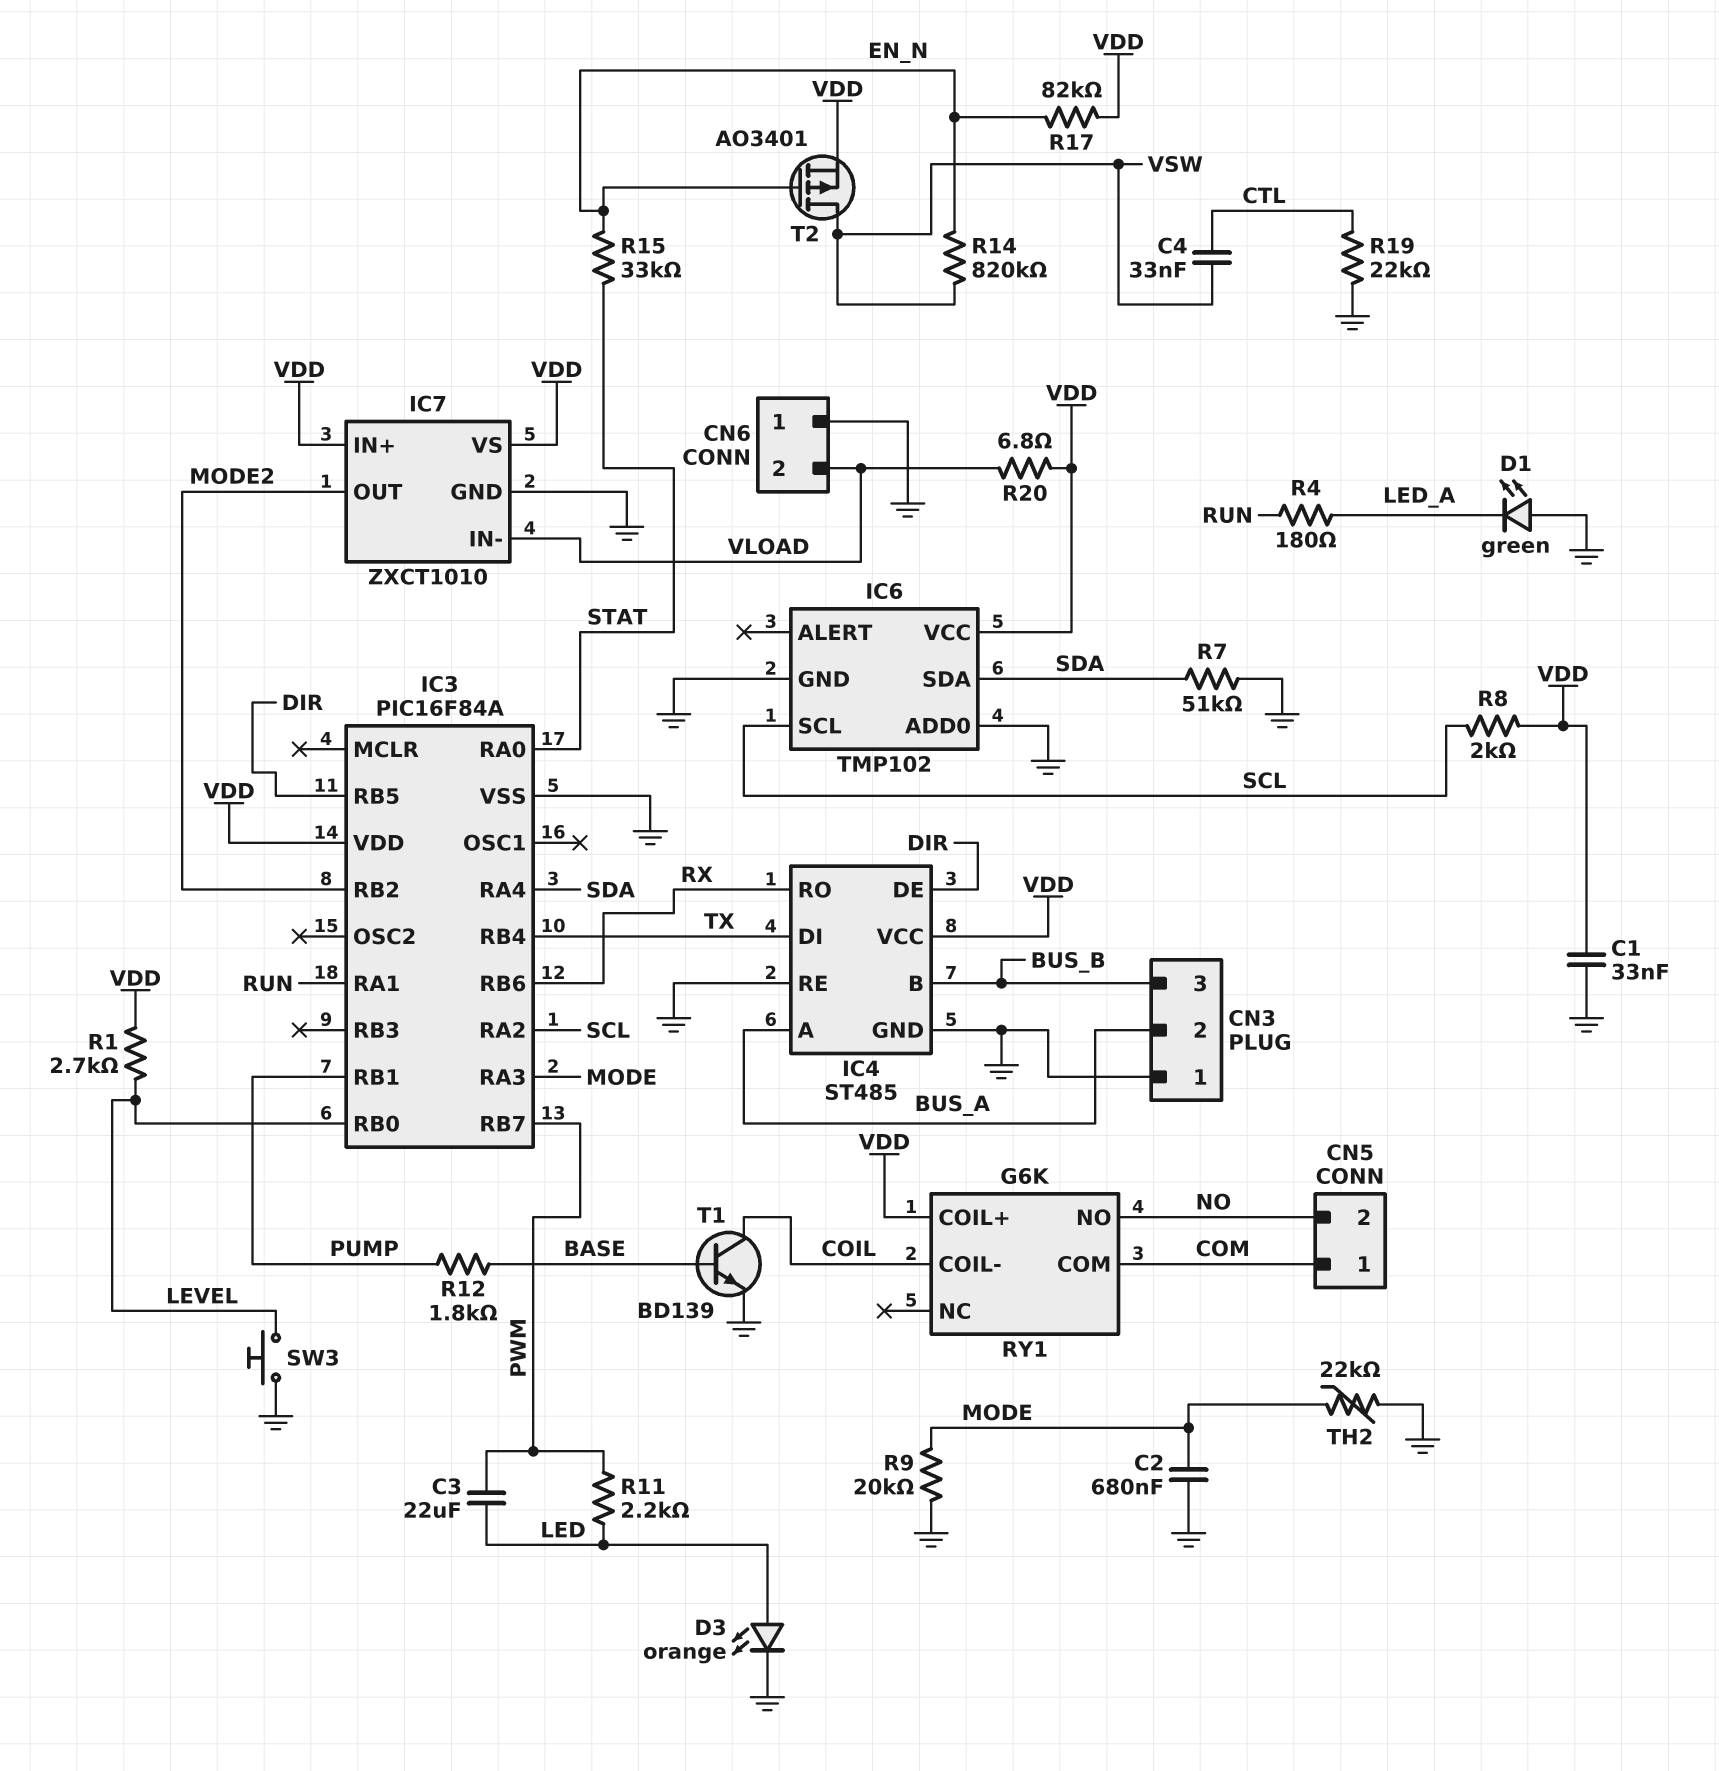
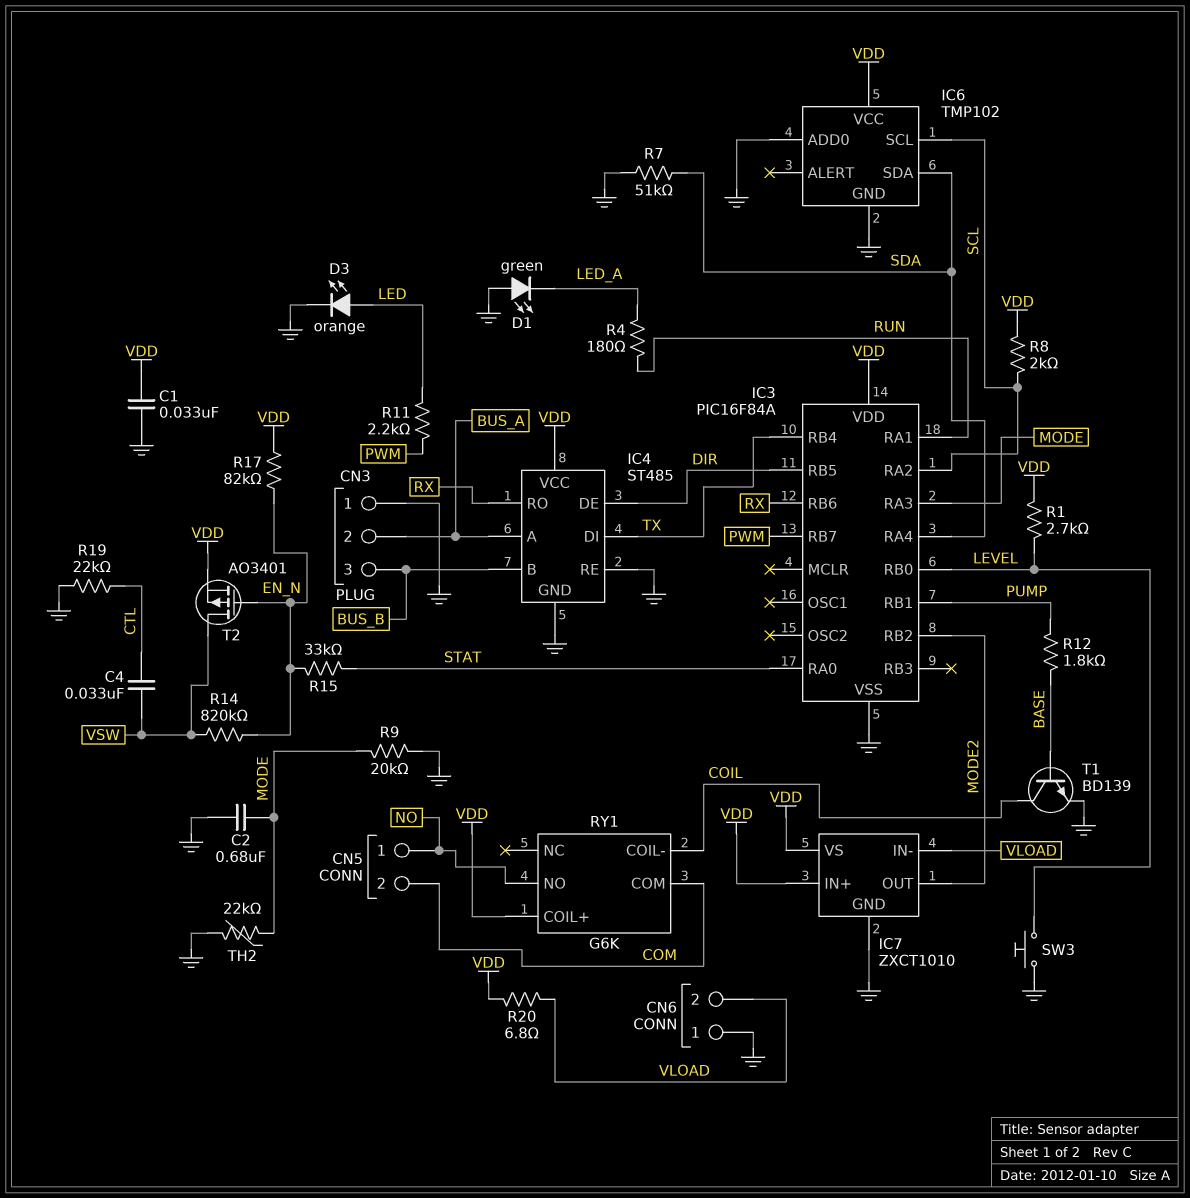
C3: 22uF (LED, PWM) -> none
CN5 pin 1: COM -> NO
CN5 pin 2: NO -> COM

